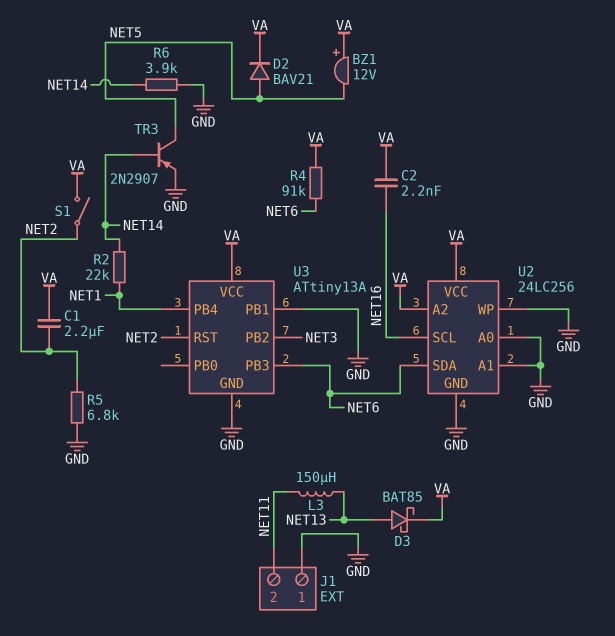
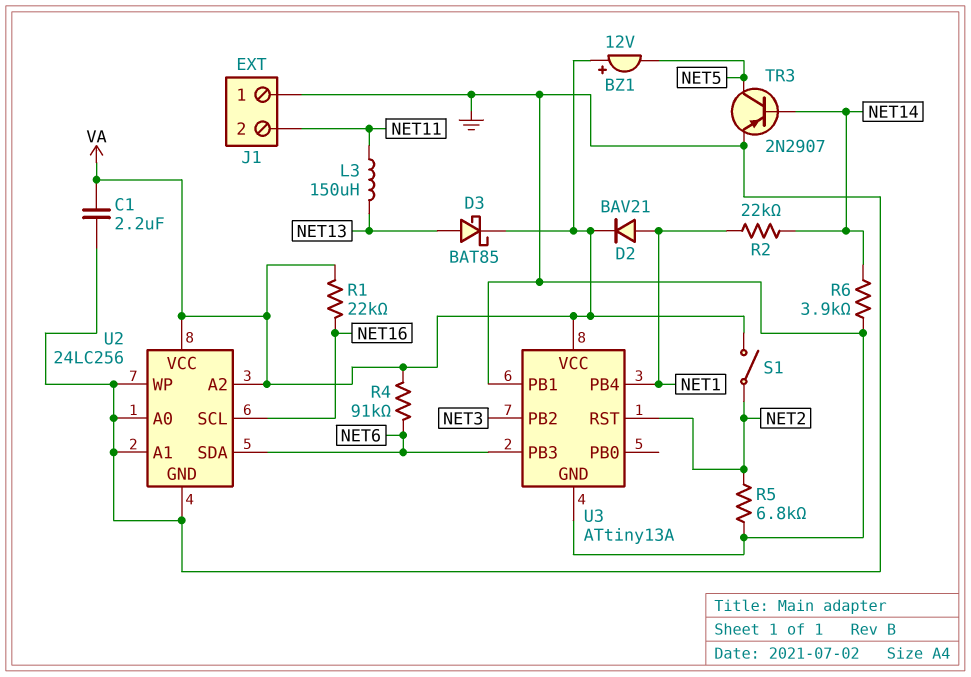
C1: 2.2uF (NET2, VA) -> 2.2uF (GND, VA)
C2: 2.2nF (NET16, VA) -> none
D2: diode BAV21 (A NET5, K VA) -> diode BAV21 (A NET1, K VA)
R1: none -> 22k (NET16, VA)

